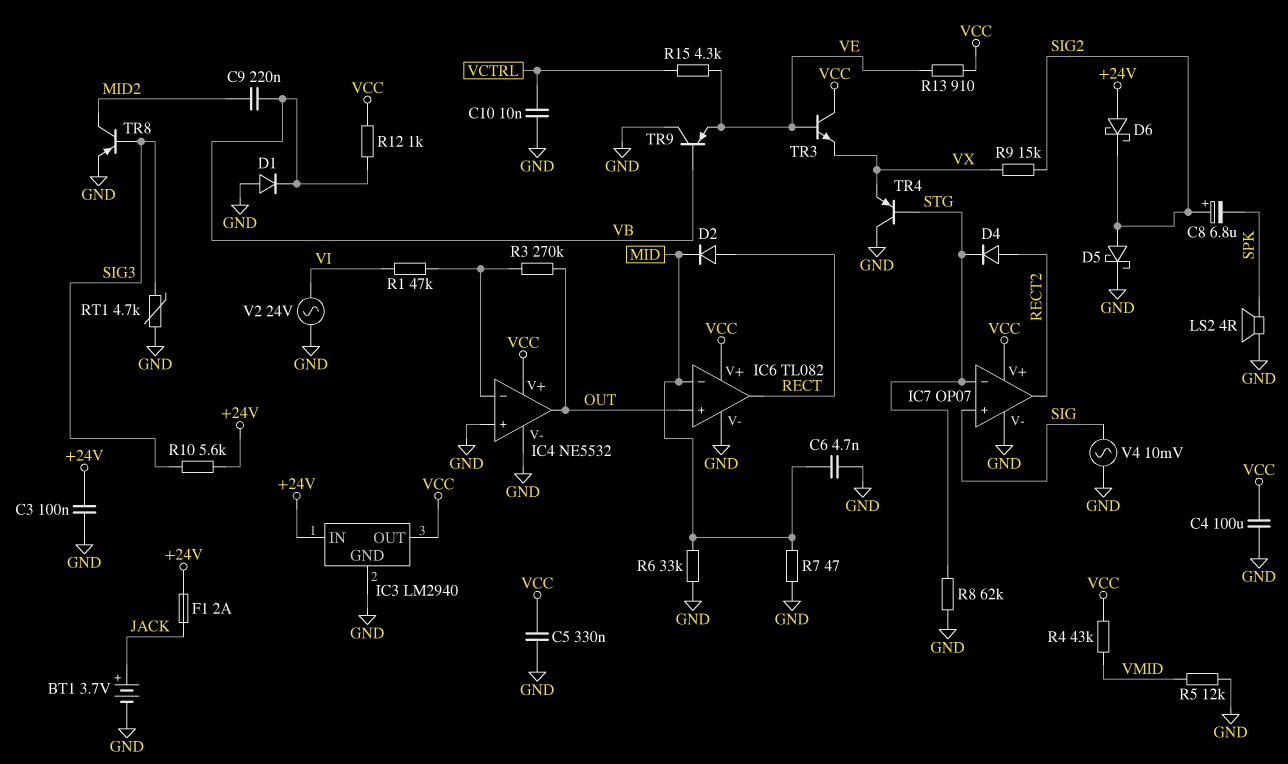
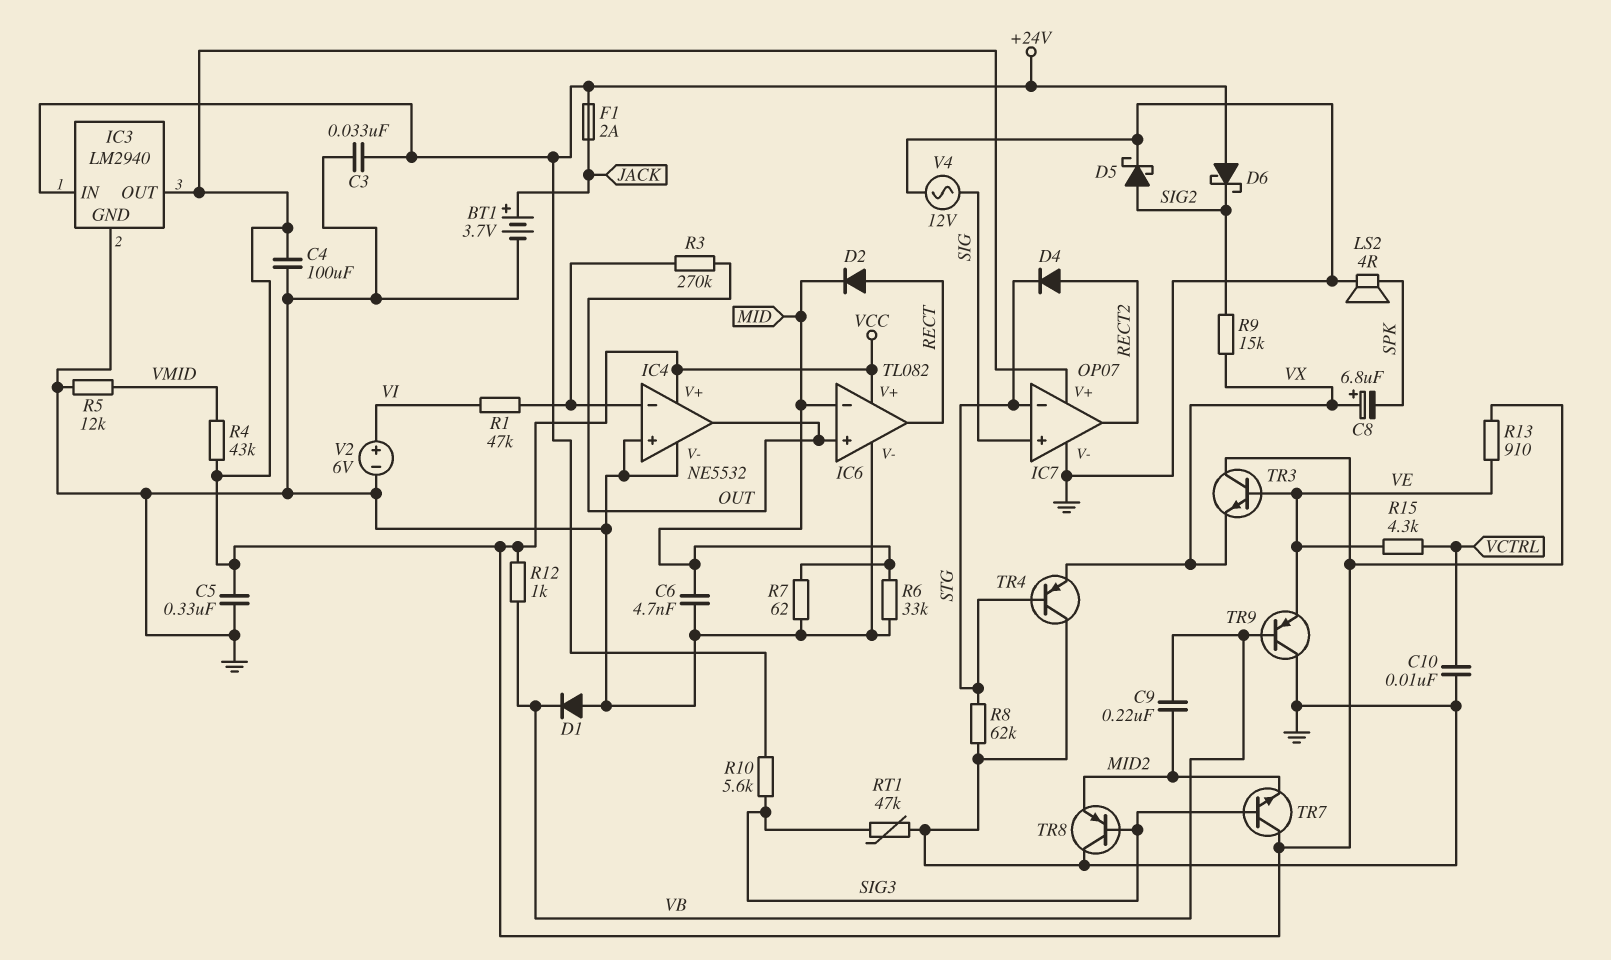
C3: 100nF (+24V, GND) -> 33nF (+24V, GND)
C8: 6.8uF (plus SIG2, minus SPK) -> 6.8uF (plus VX, minus SPK)
R7: 47 (GND, MID) -> 62 (GND, MID)
RT1: 4.7k (GND, SIG3) -> 47k (GND, SIG3)
TR7: none -> NPN (B SIG3, C VCC, E MID2)
TR8: PNP (B SIG3, C MID2, E GND) -> PNP (B SIG3, C GND, E MID2)
V2: AC 24V (GND, VI) -> 6V (plus VI, minus GND)
V4: AC 10mV (GND, SIG) -> AC 12V (GND, SIG)

